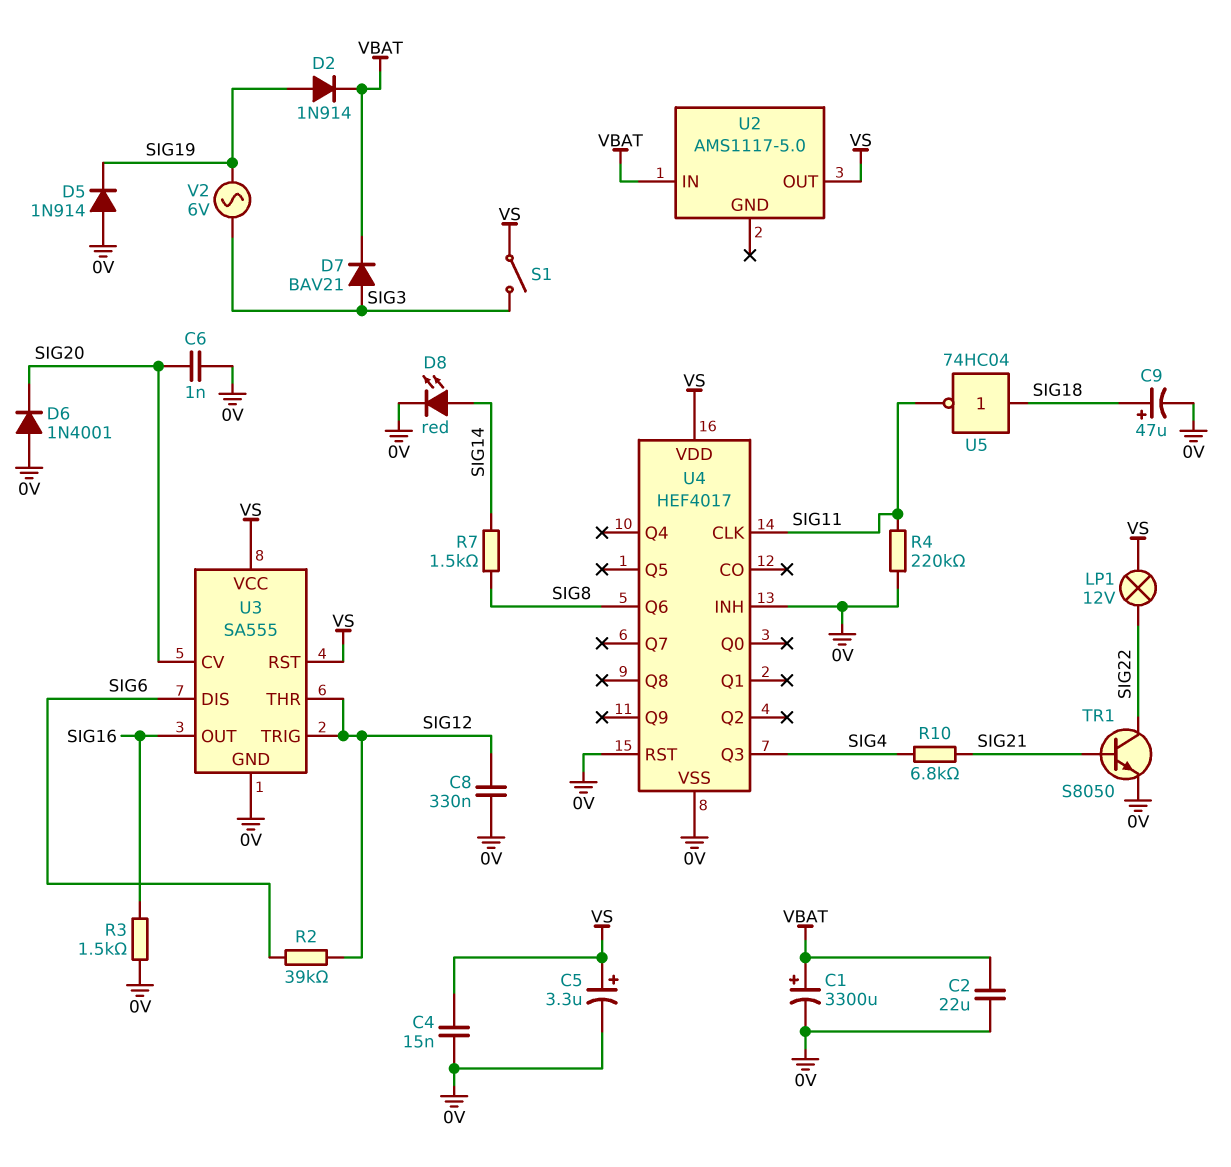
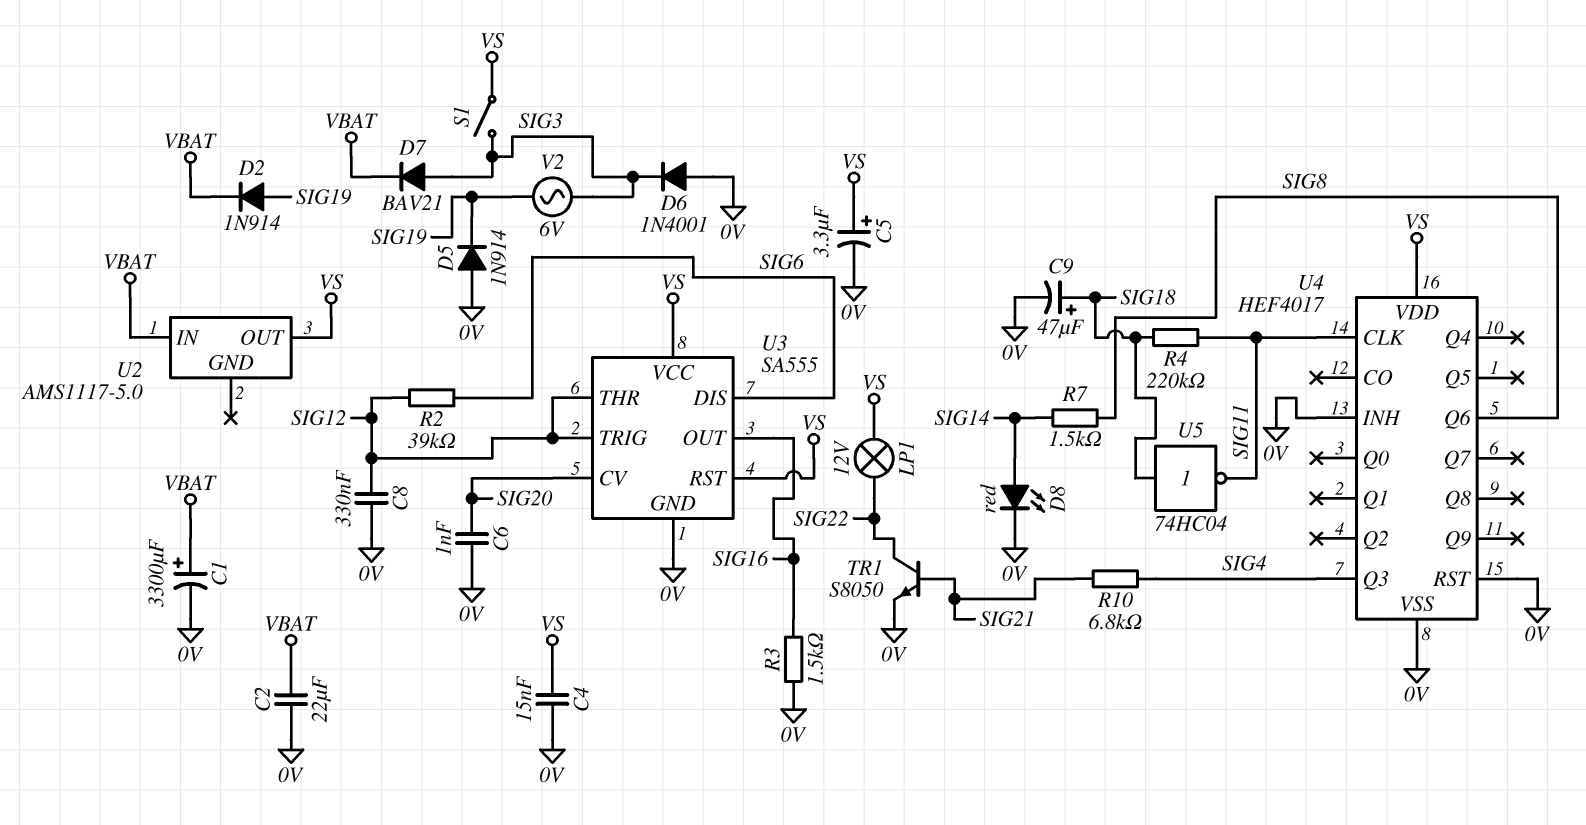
D6: diode 1N4001 (A 0V, K SIG20) -> diode 1N4001 (A 0V, K SIG3)
R4: 220k (0V, SIG11) -> 220k (SIG11, SIG18)

